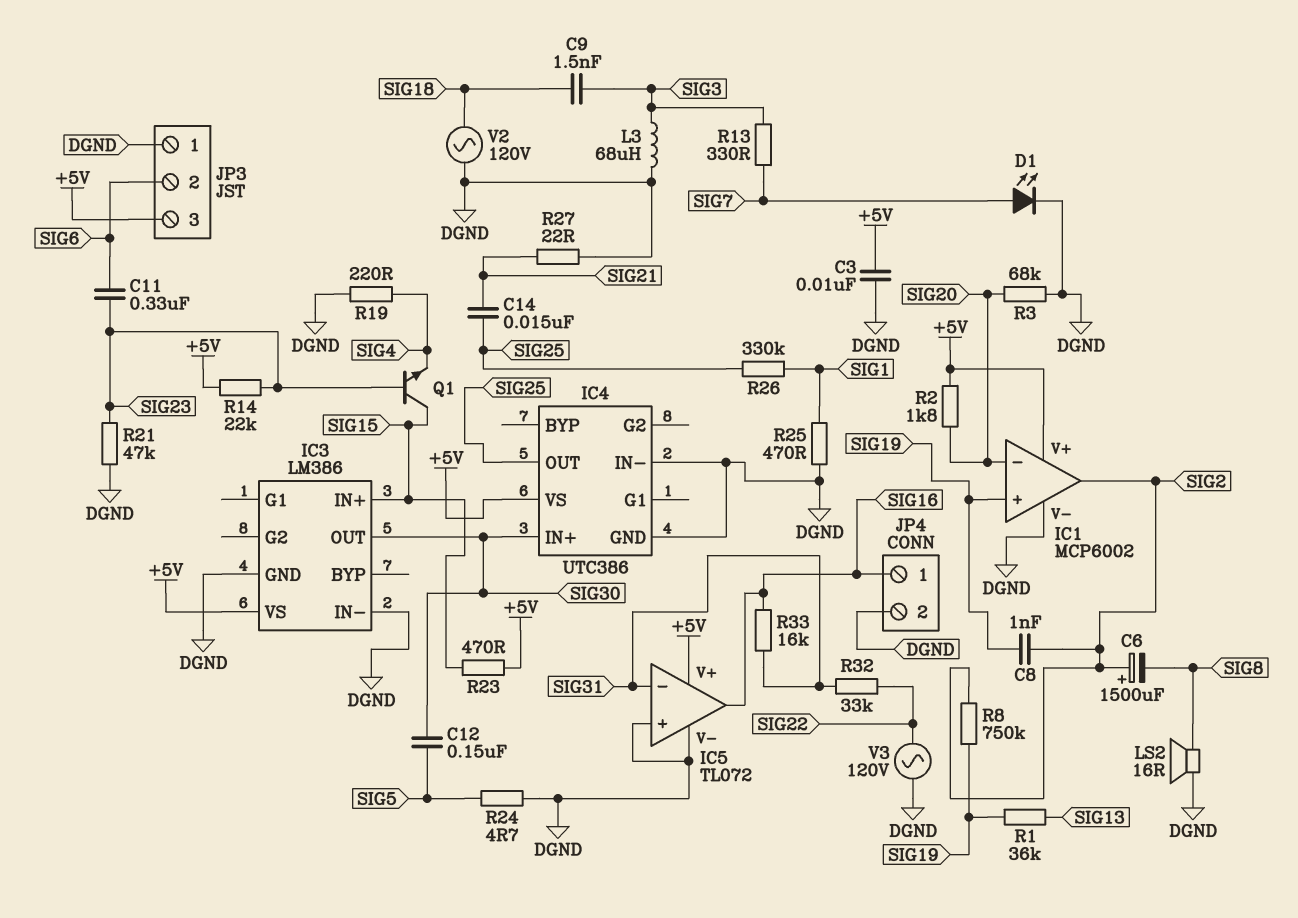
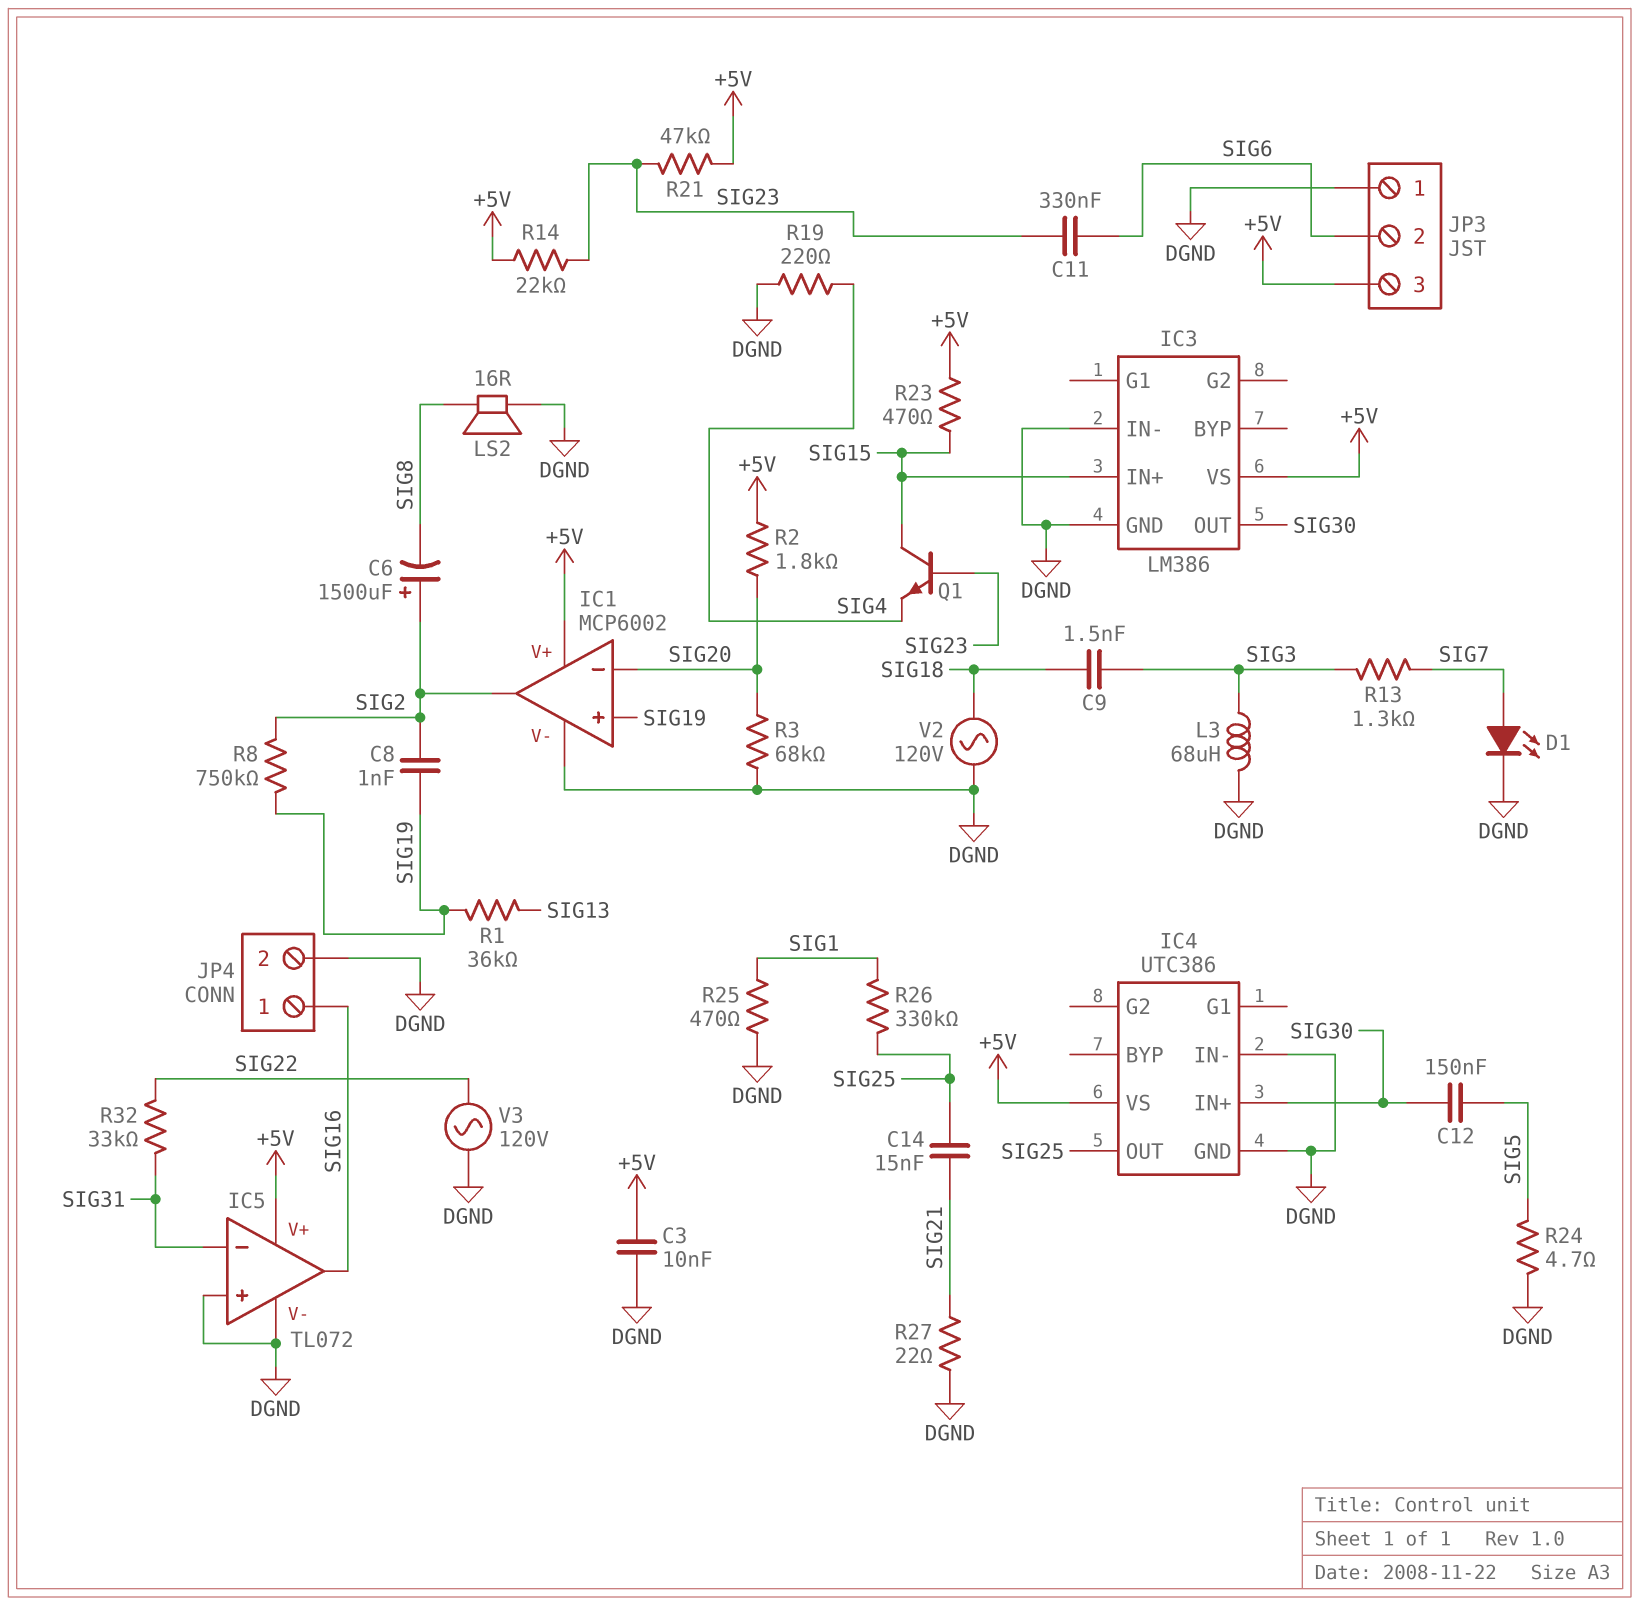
R13: 330 (SIG3, SIG7) -> 1.3k (SIG3, SIG7)
R21: 47k (DGND, SIG23) -> 47k (+5V, SIG23)
R33: 16k (SIG16, SIG31) -> none

